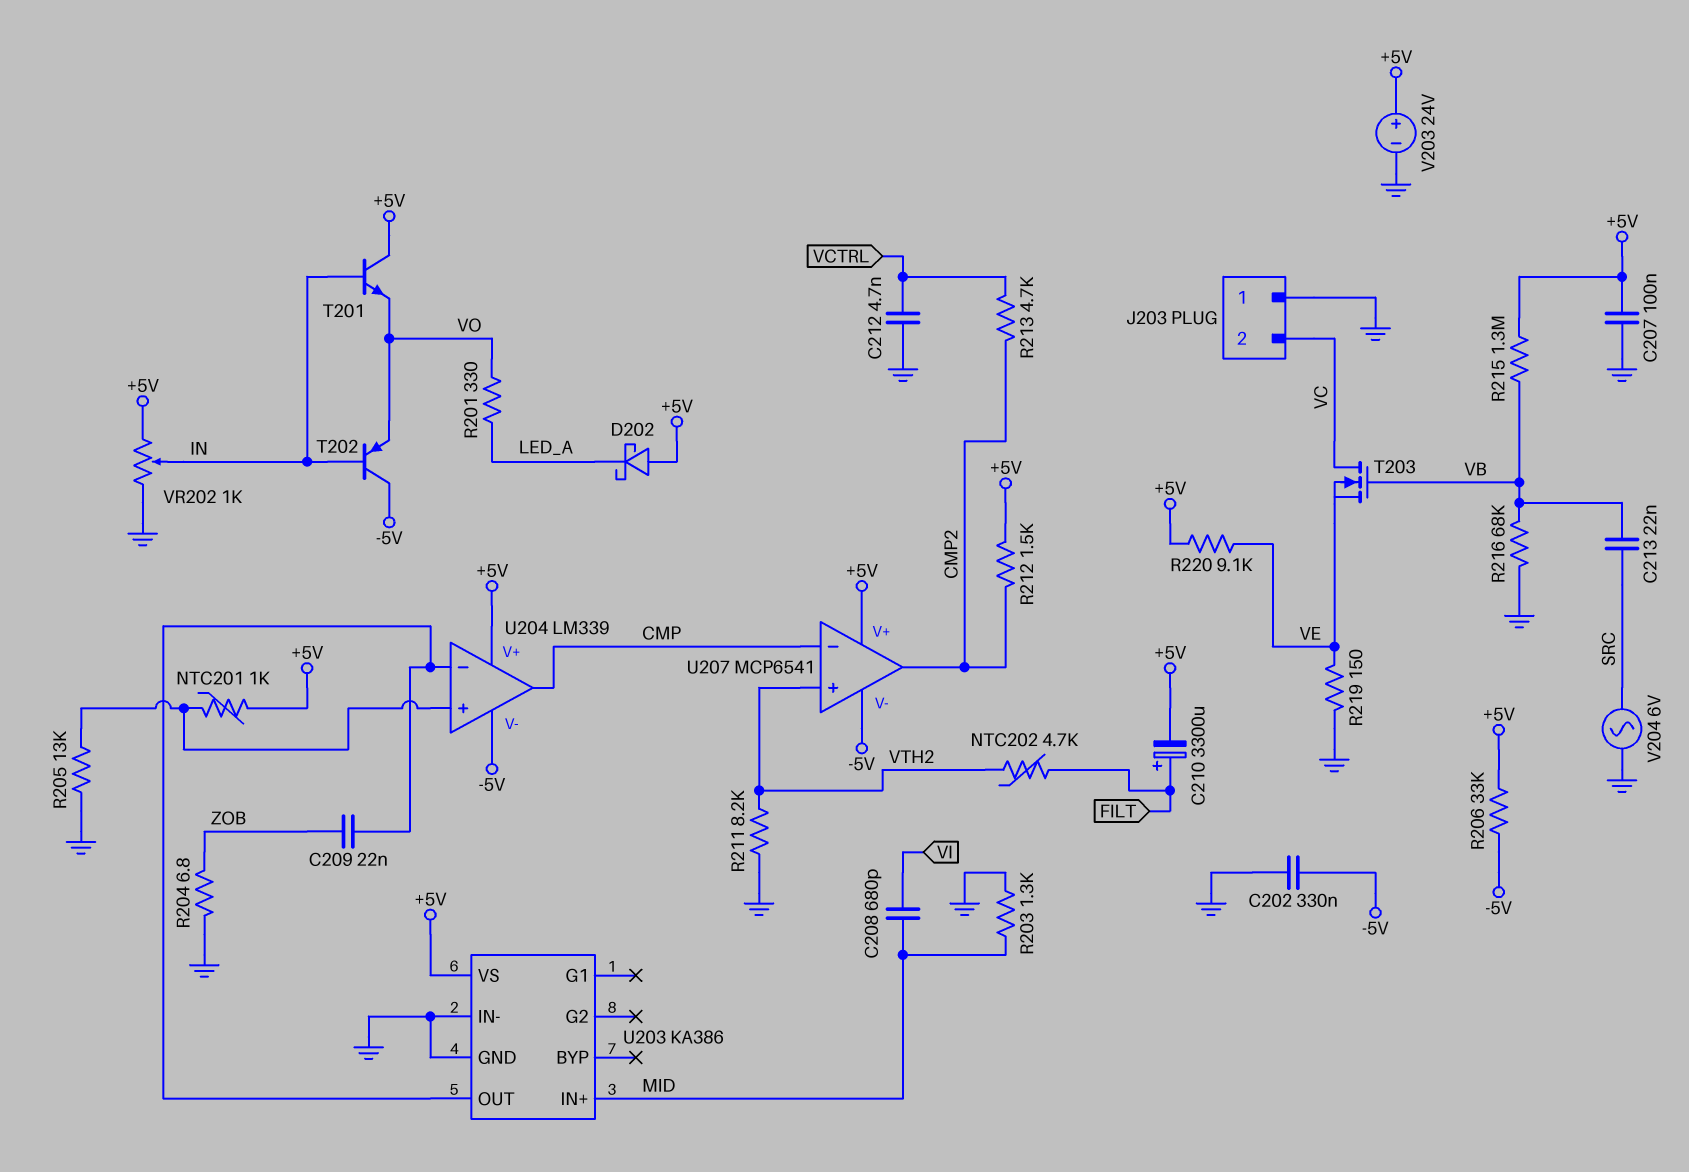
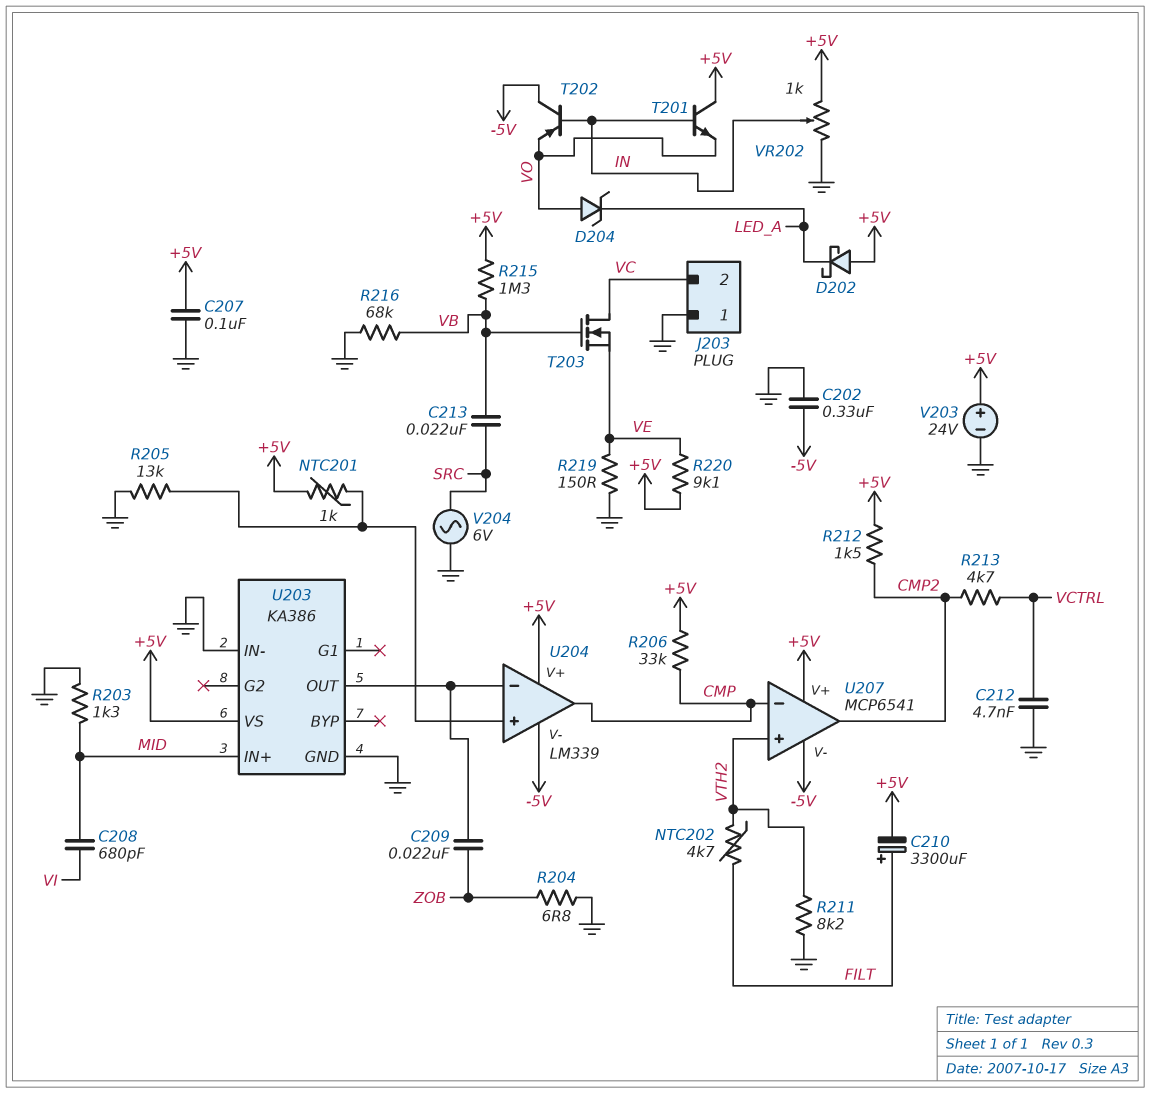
D204: none -> zener (A VO, K LED_A)
R201: 330 (LED_A, VO) -> none
R206: 33k (+5V, -5V) -> 33k (+5V, CMP)

